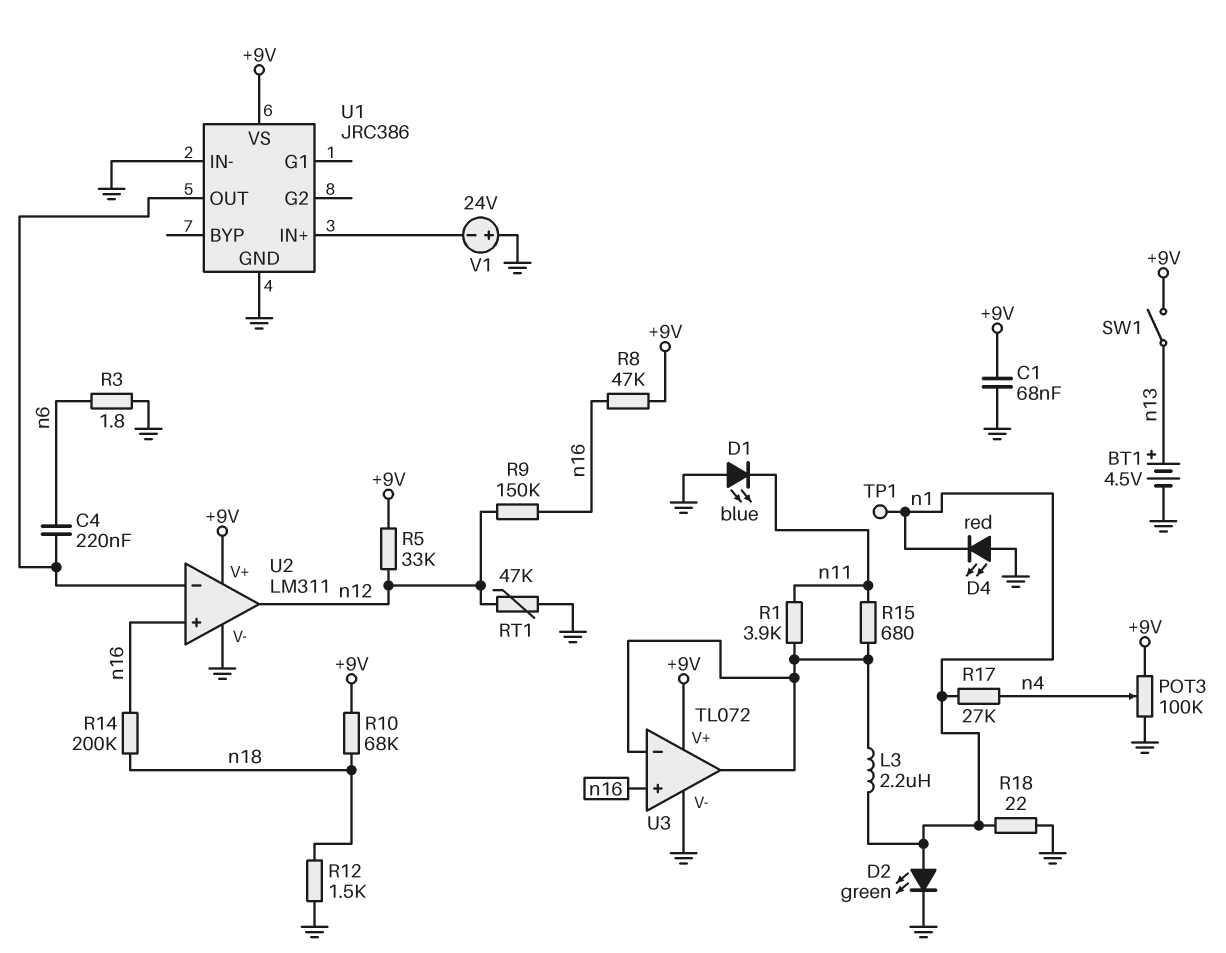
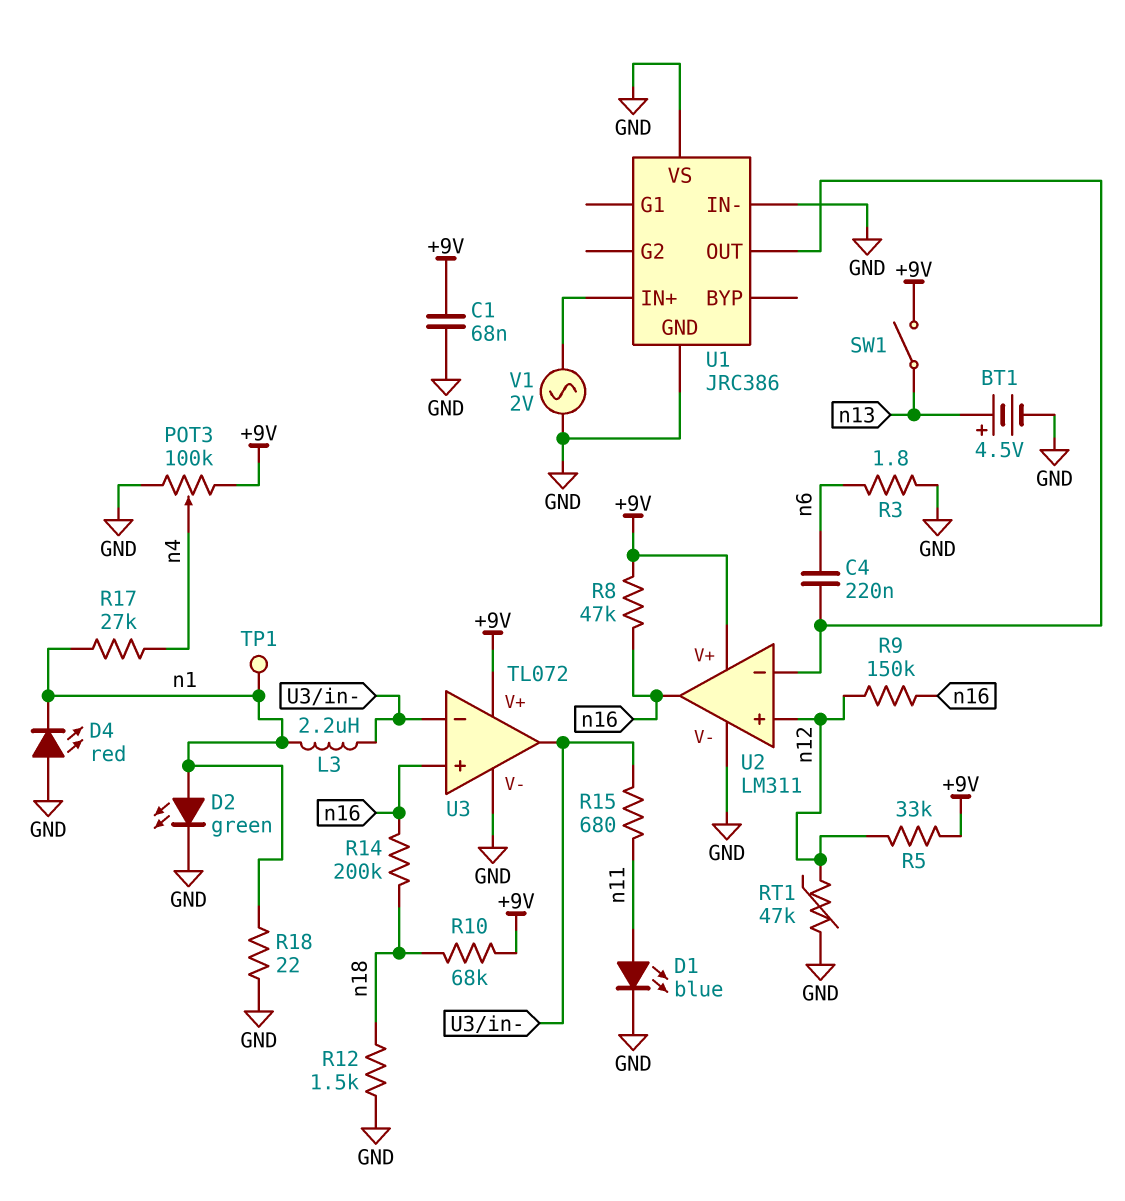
D1: LED blue (A GND, K n11) -> LED blue (A n11, K GND)
R1: 3.9k (U3/in-, n11) -> none
U1 pin VS: +9V -> GND
U2 pin in+: n16 -> n12
U2 pin out: n12 -> n16
V1: 24V (plus GND, minus U1/IN+) -> AC 2V (GND, U1/IN+)

